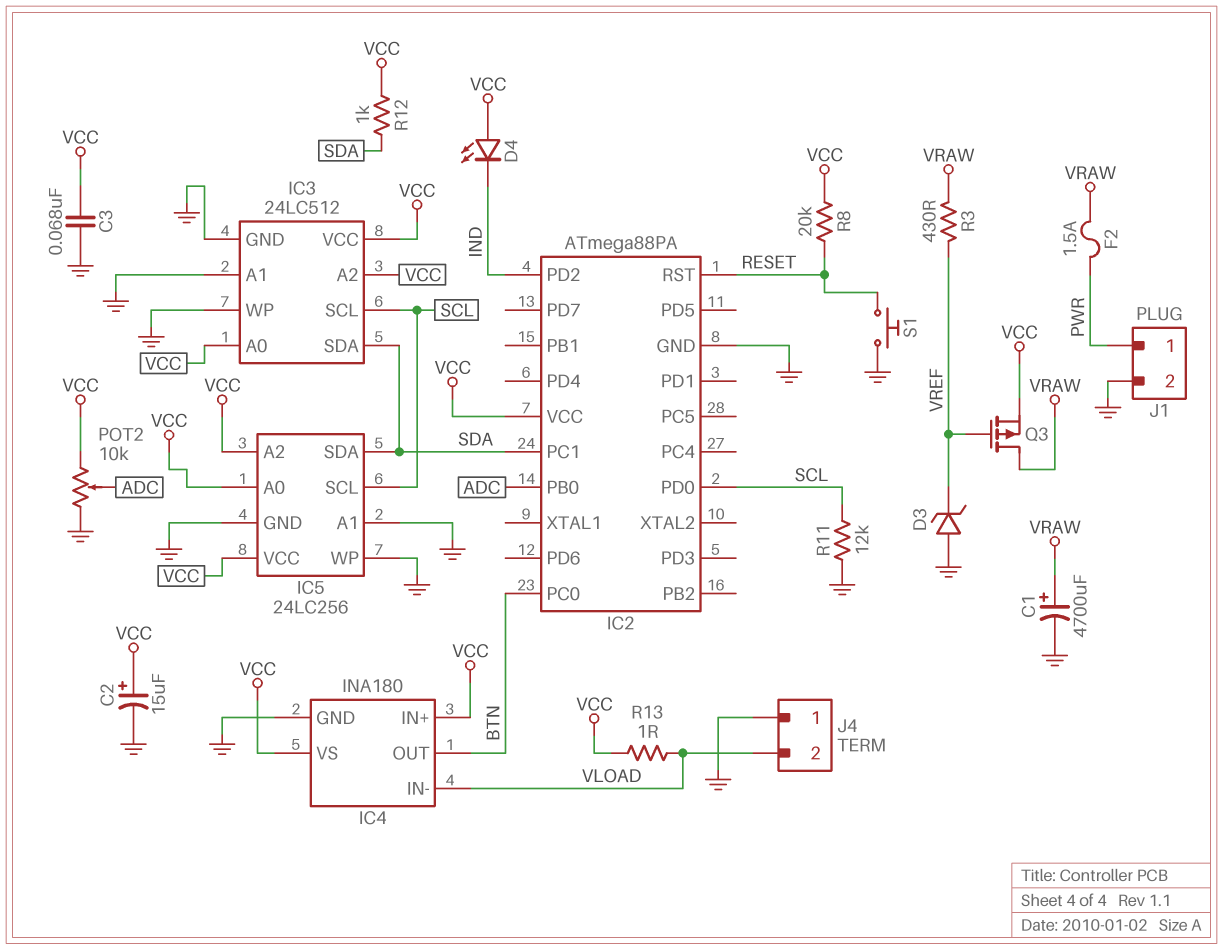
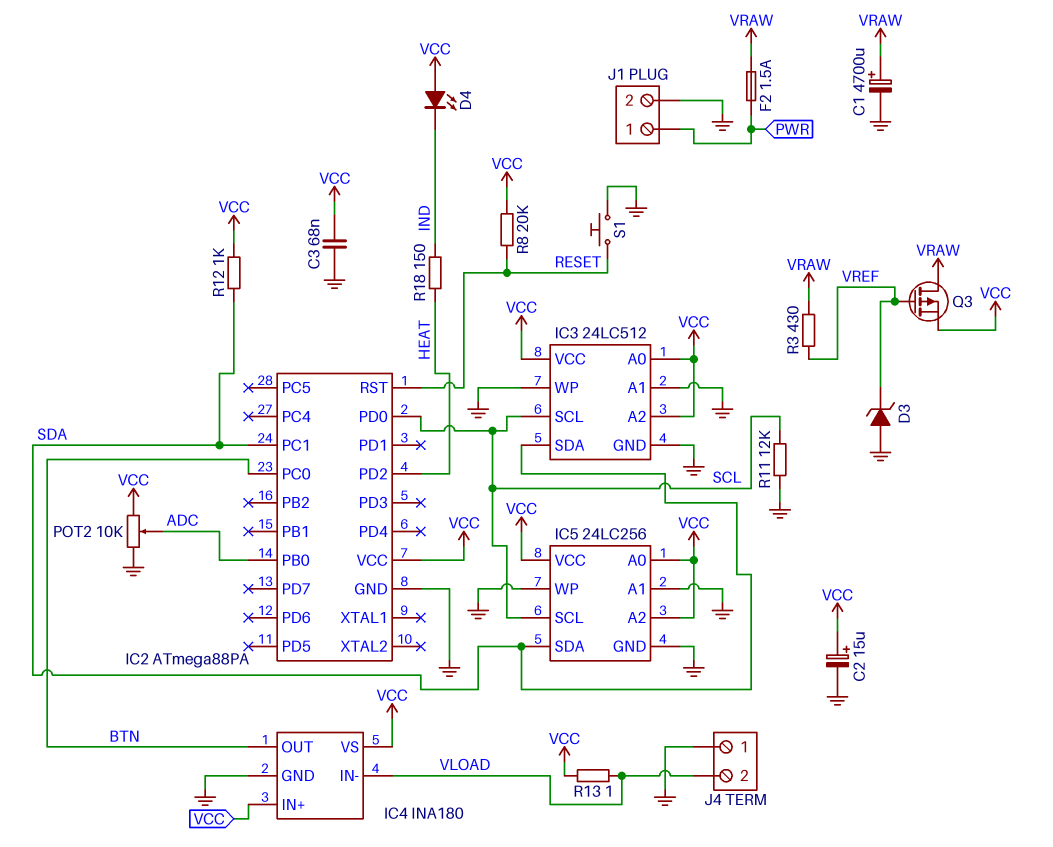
IC2 pin PD2: IND -> HEAT
R18: none -> 150 (HEAT, IND)

